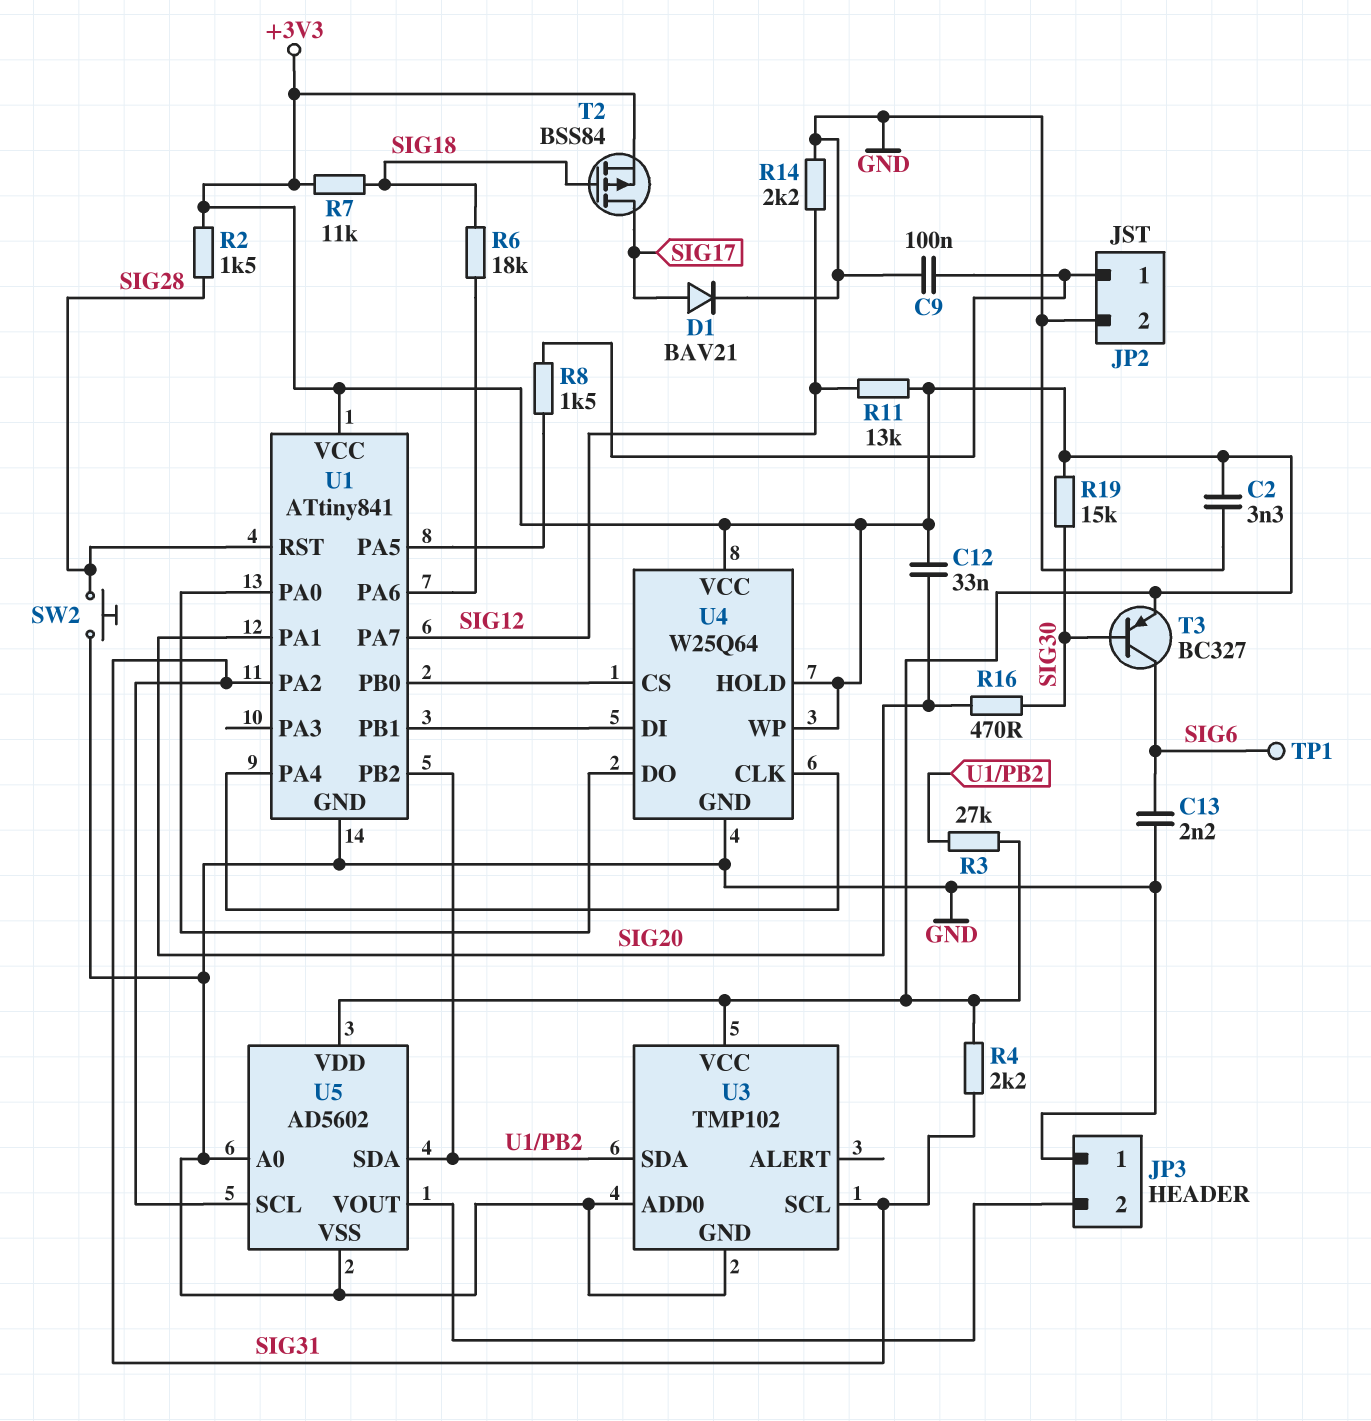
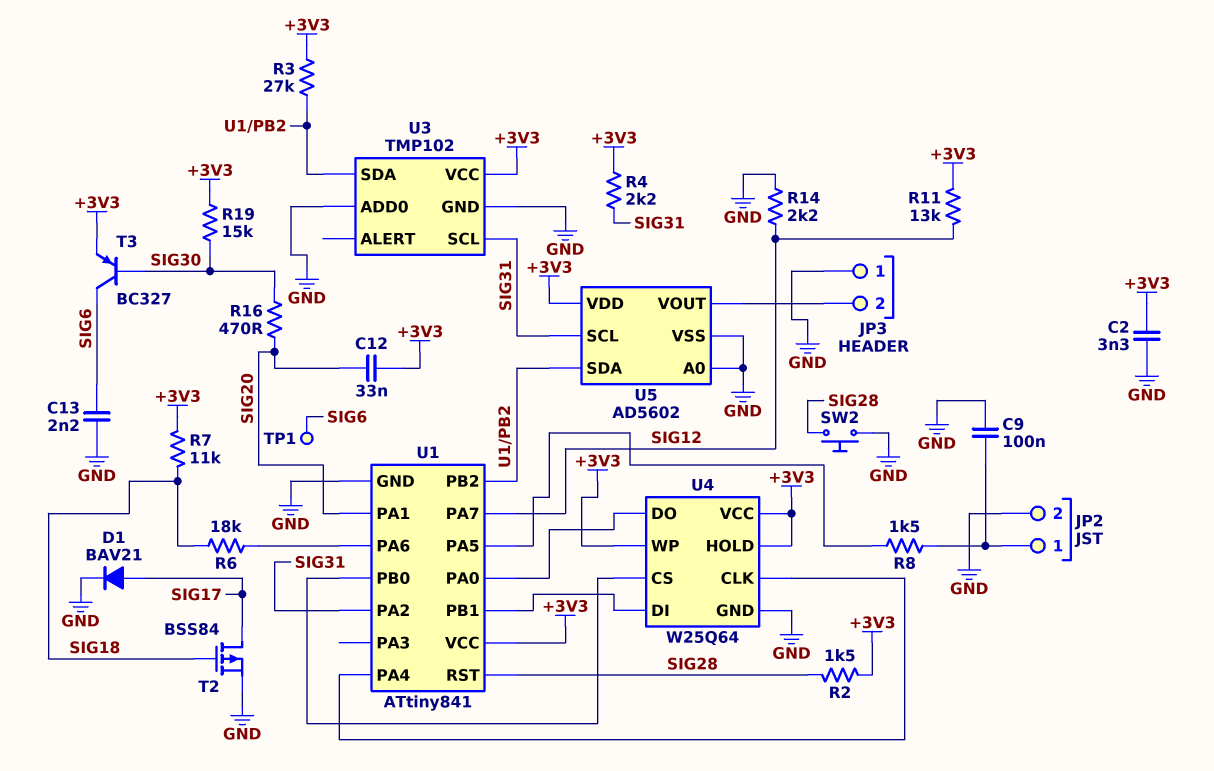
T2: PMOS BSS84 (G SIG18, D SIG17, S +3V3) -> PMOS BSS84 (G SIG18, D SIG17, S GND)

